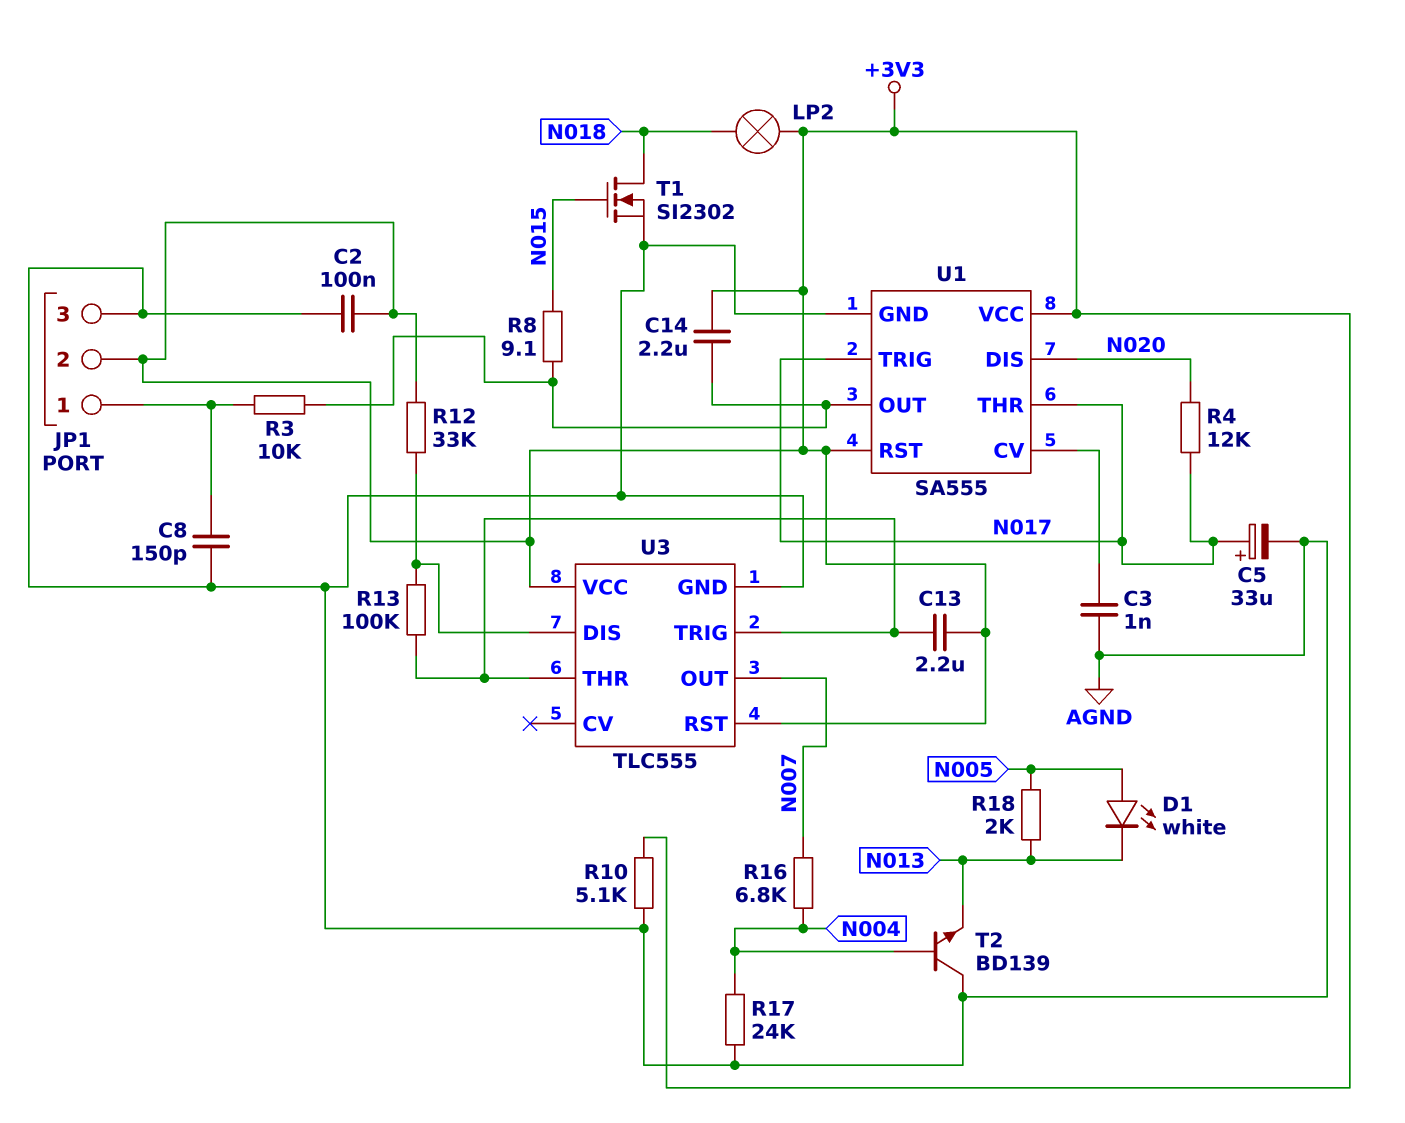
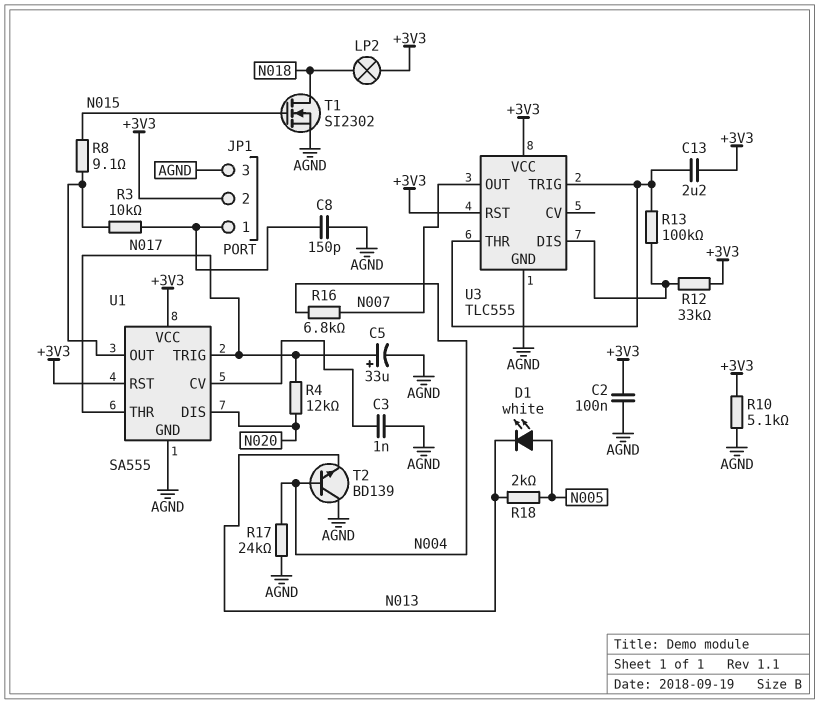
C14: 2.2uF (+3V3, U1/OUT) -> none

